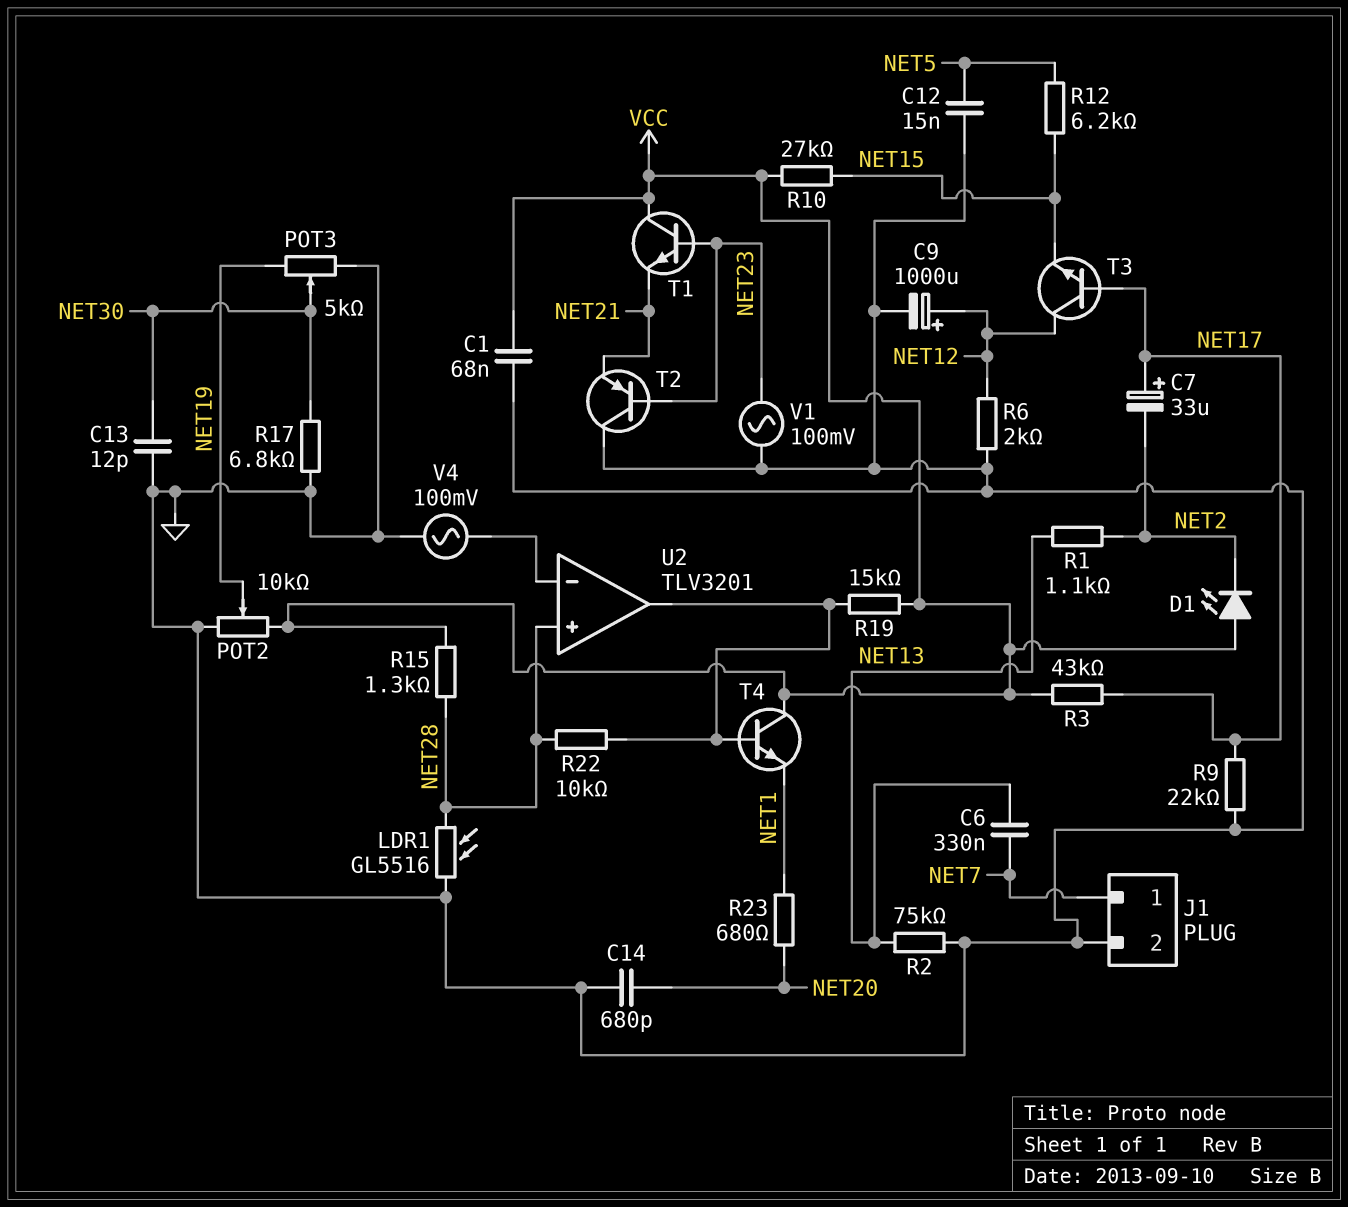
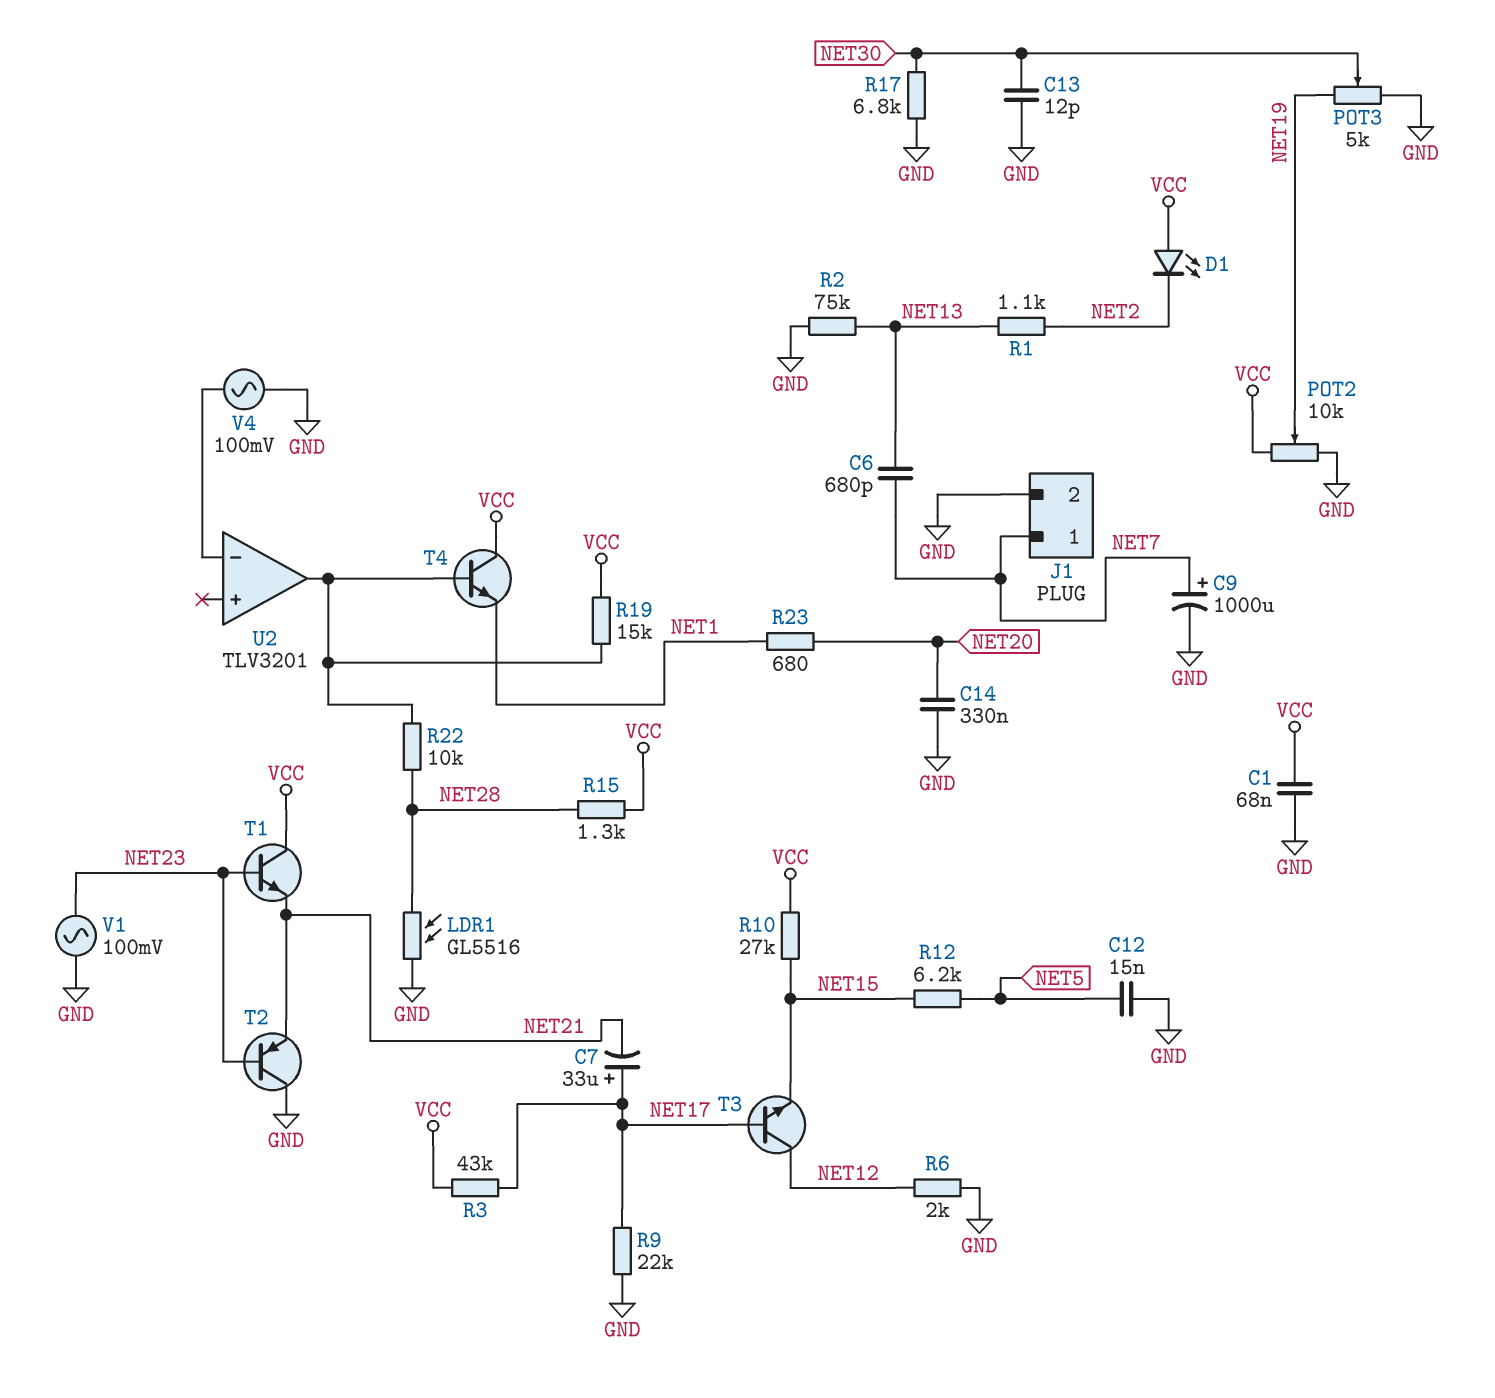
C6: 330nF (NET7, NET13) -> 680pF (NET7, NET13)
C7: 33uF (plus NET17, minus NET2) -> 33uF (plus NET17, minus NET21)
C9: 1000uF (plus NET12, minus GND) -> 1000uF (plus NET7, minus GND)
C14: 680pF (GND, NET20) -> 330nF (GND, NET20)
U2 pin in+: NET28 -> none

